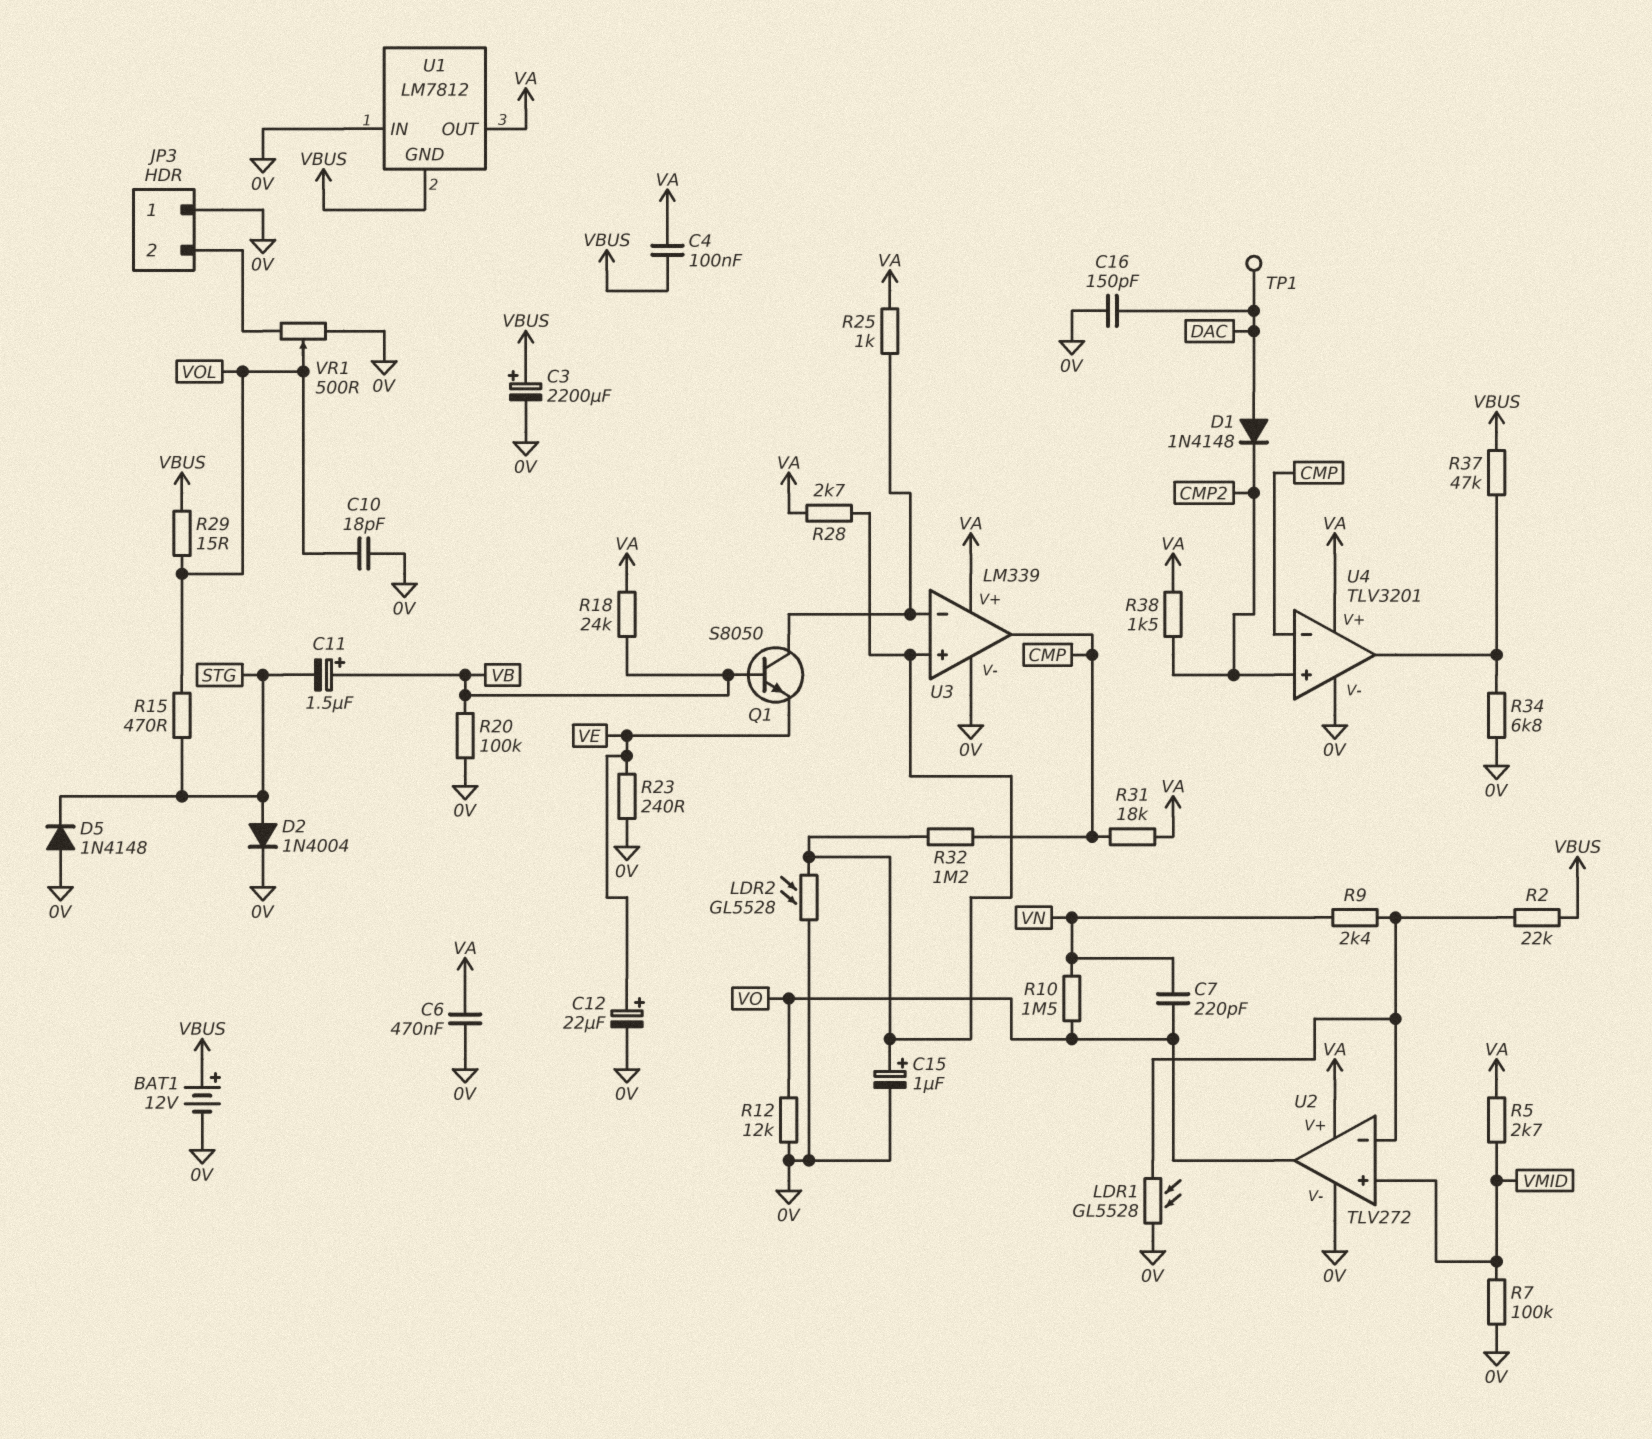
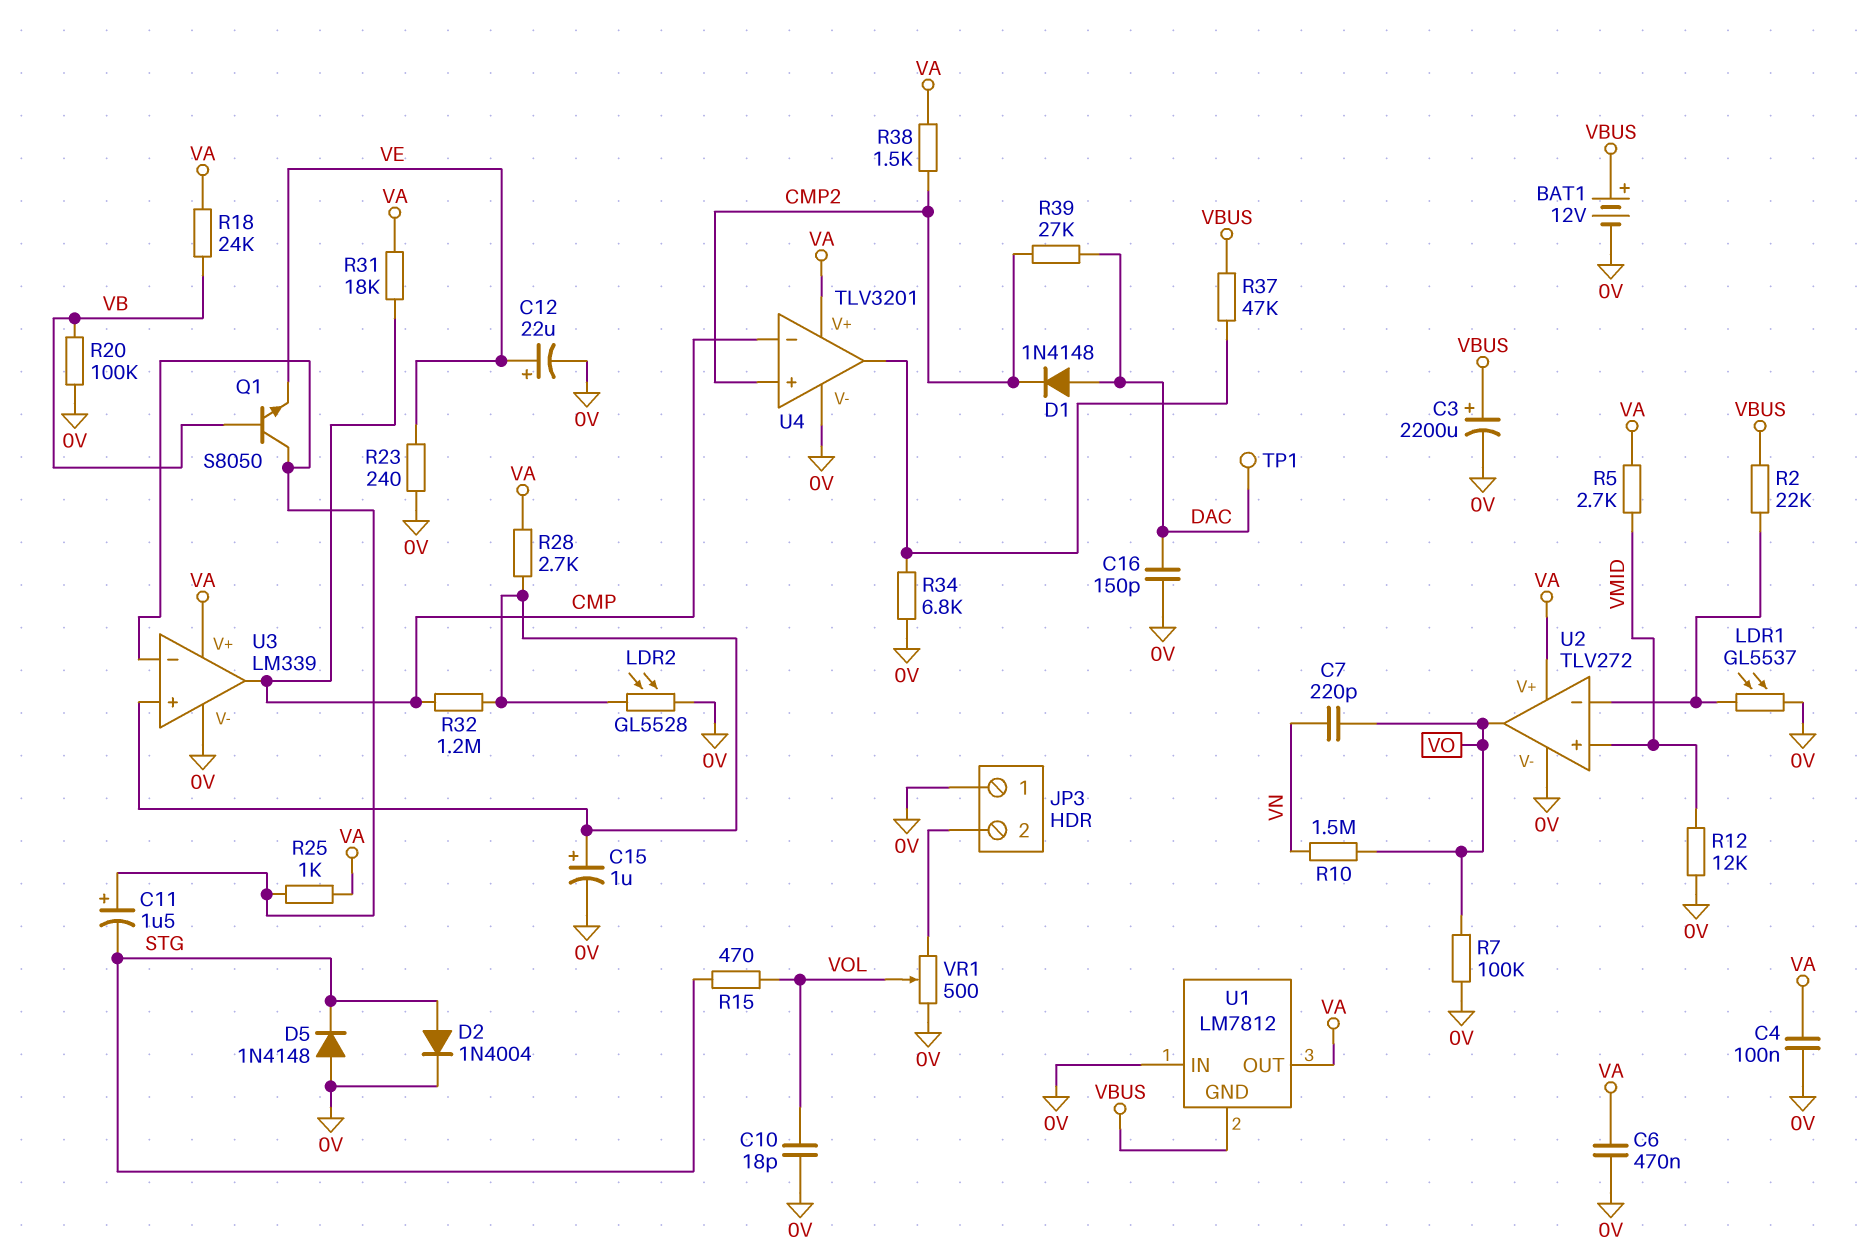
C4: 100nF (VA, VBUS) -> 100nF (0V, VA)
C11: 1.5uF (plus VB, minus STG) -> 1.5uF (plus U3/in-, minus STG)
LDR1: GL5528 (0V, U2/in-) -> GL5537 (0V, U2/in-)
R7: 100k (0V, VMID) -> 100k (0V, VO)
R9: 2.4k (U2/in-, VN) -> none
R12: 12k (0V, VO) -> 12k (0V, VMID)
R29: 15 (VBUS, VOL) -> none
R39: none -> 27k (CMP2, DAC)

